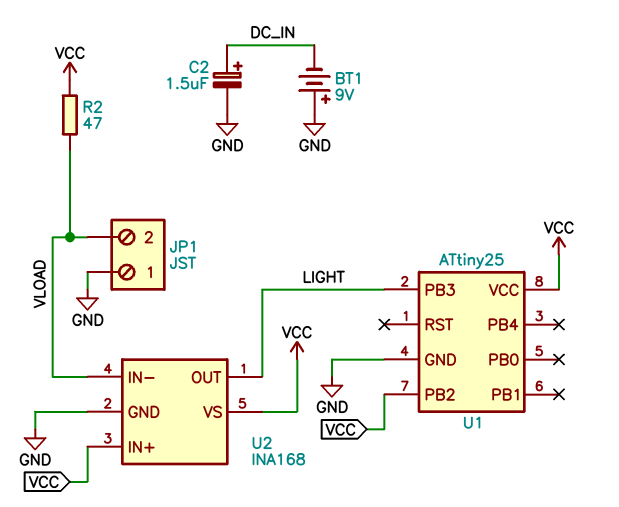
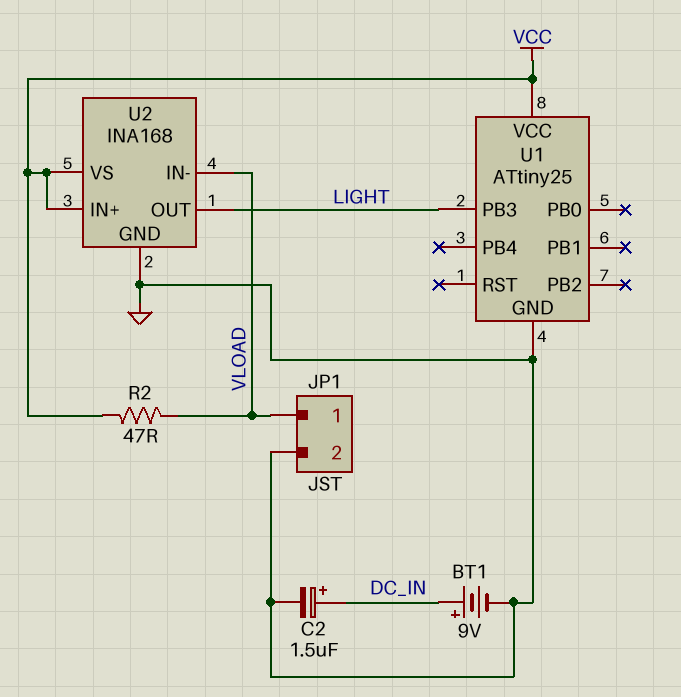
BT1: 9V (plus GND, minus DC_IN) -> 9V (plus DC_IN, minus GND)
JP1 pin 1: GND -> VLOAD
JP1 pin 2: VLOAD -> GND
U1 pin PB2: VCC -> none

